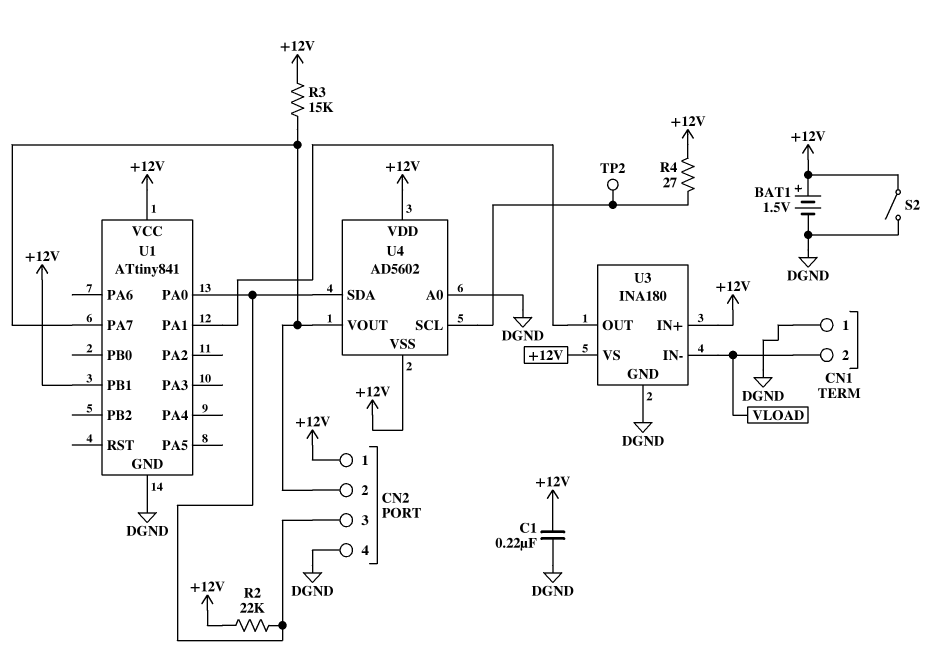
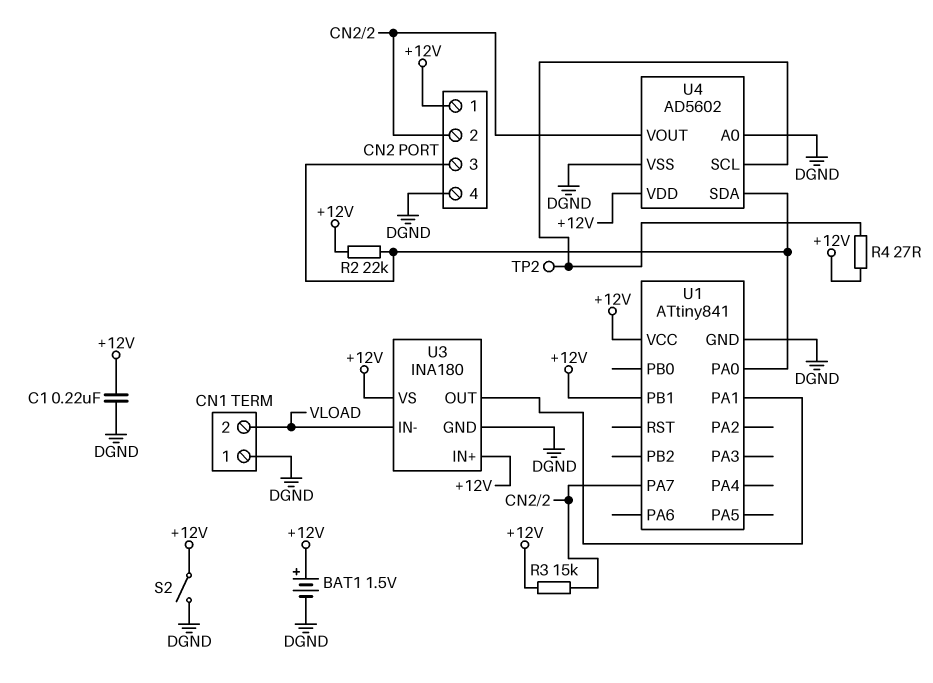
U4 pin VSS: +12V -> DGND

